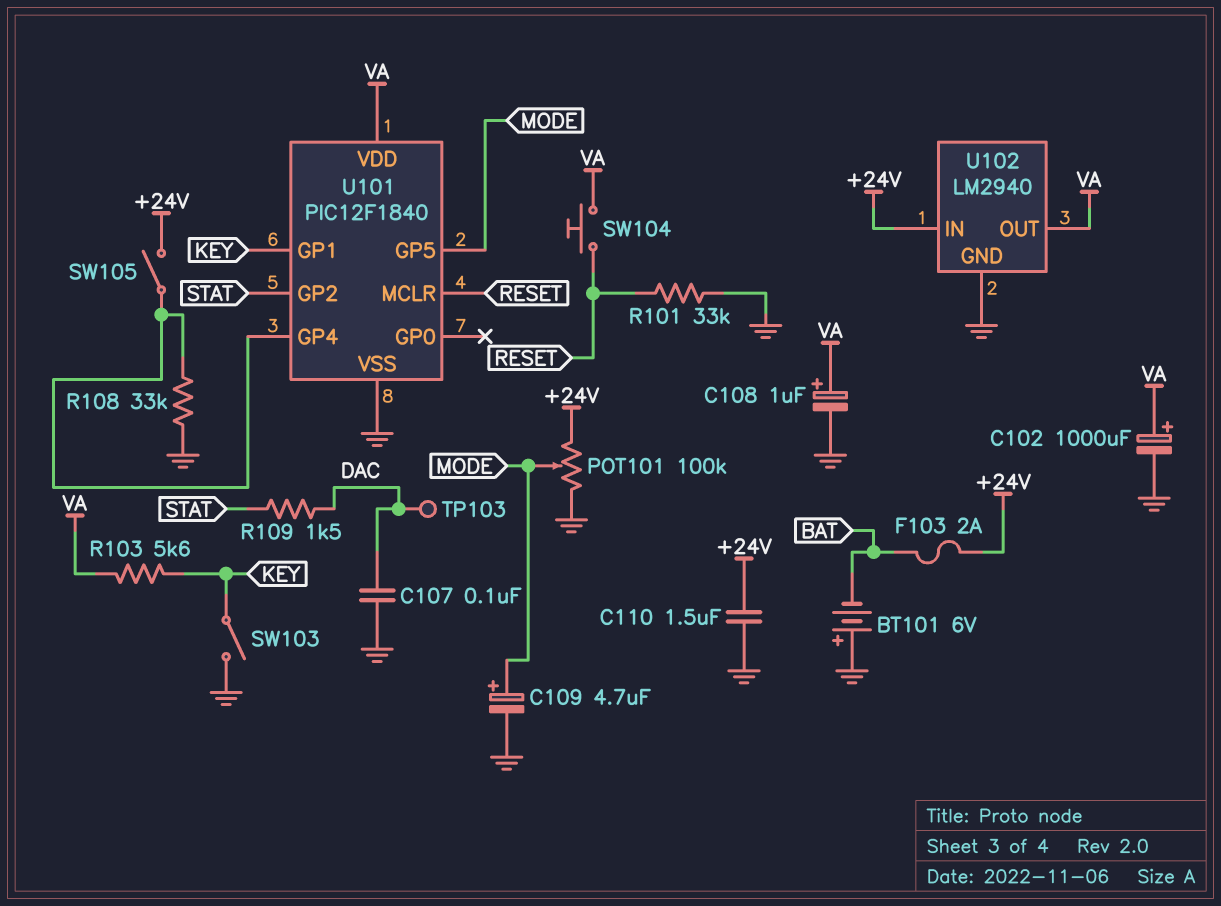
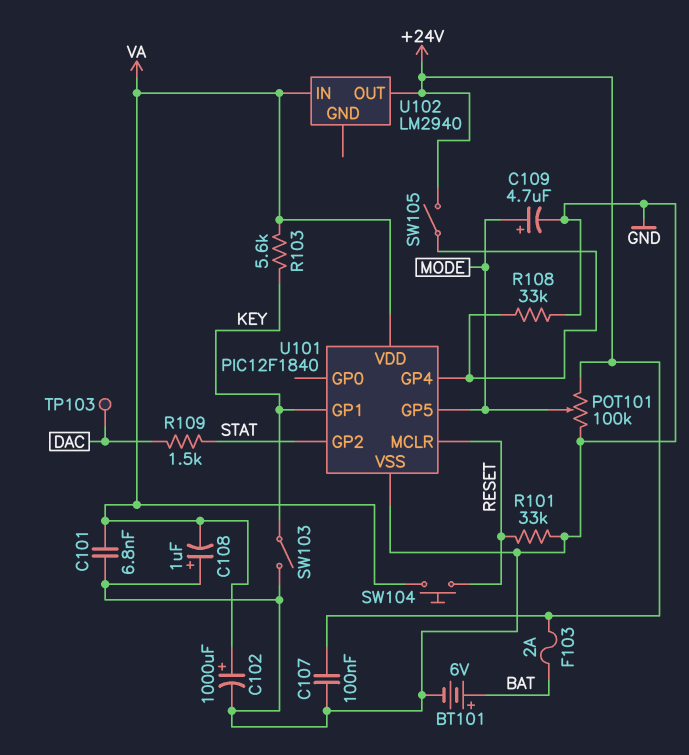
BT101: 6V (plus GND, minus BAT) -> 6V (plus BAT, minus GND)
C101: none -> 6.8nF (GND, VA)
C107: 100nF (DAC, GND) -> 100nF (+24V, GND)
C108: 1uF (plus VA, minus GND) -> 1uF (plus GND, minus VA)
C110: 1.5uF (+24V, GND) -> none
U102 pin GND: GND -> none
U102 pin IN: +24V -> VA
U102 pin OUT: VA -> +24V

